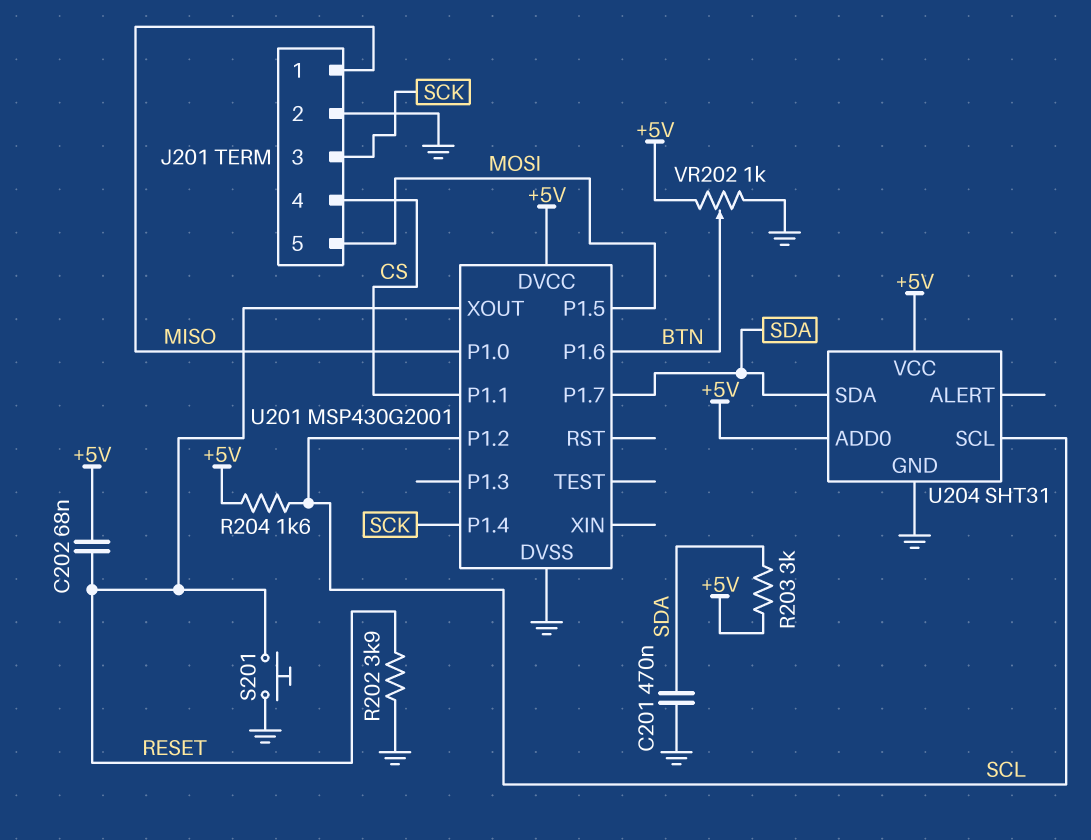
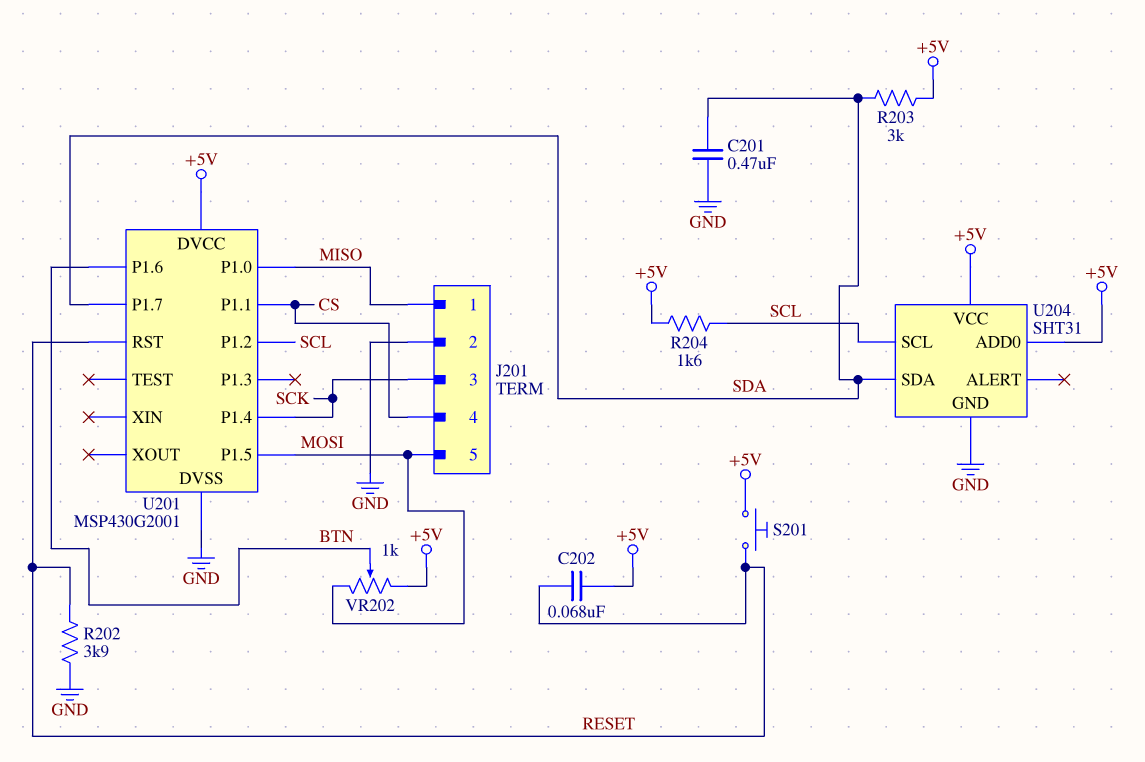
S201: button (GND, RESET) -> button (+5V, RESET)
U201 pin RST: none -> RESET
U201 pin XOUT: RESET -> none
VR202: 1k (+5V, GND, wiper BTN) -> 1k (+5V, MOSI, wiper BTN)

